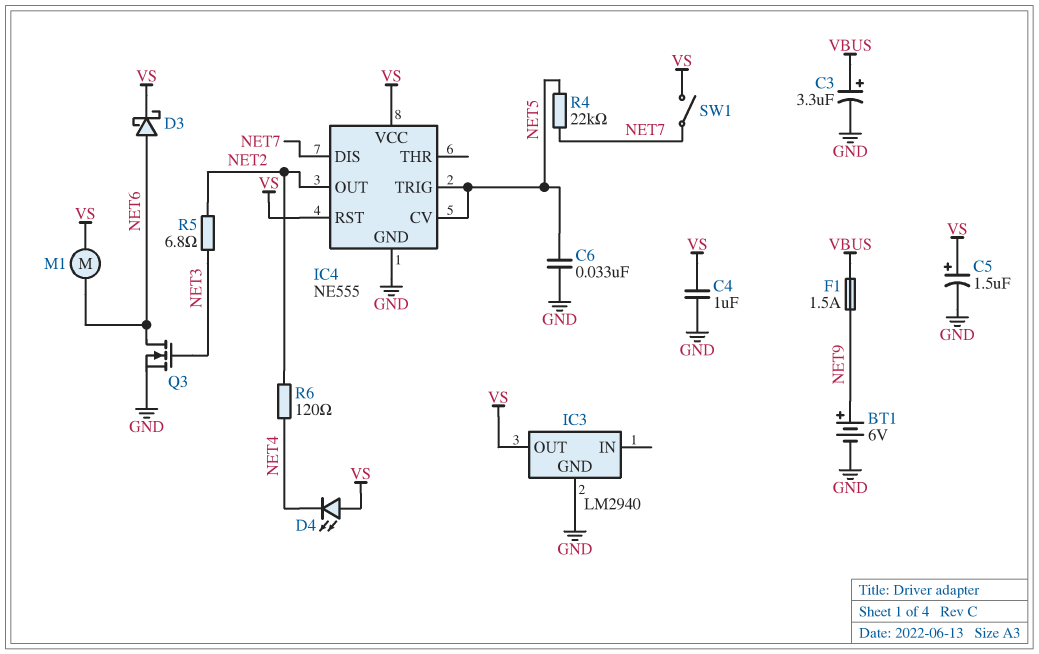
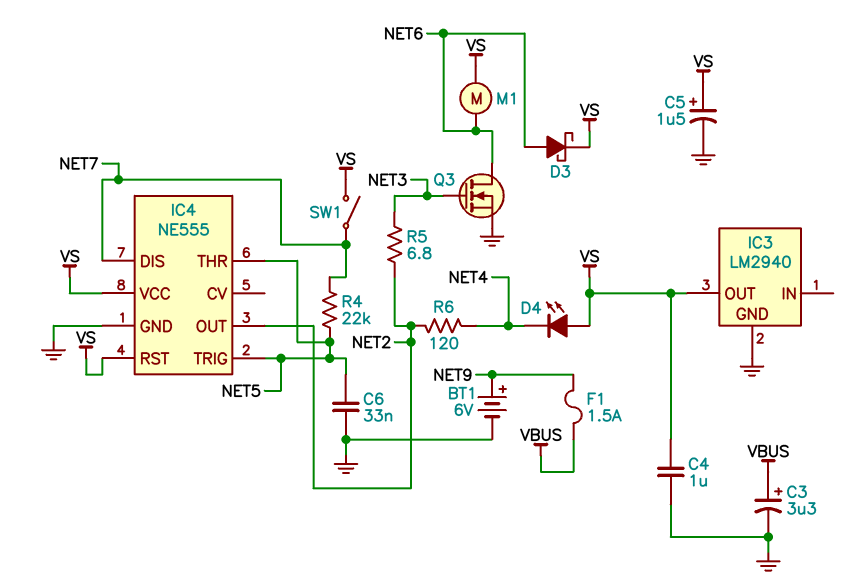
IC4 pin CV: NET5 -> none
IC4 pin THR: none -> NET5

